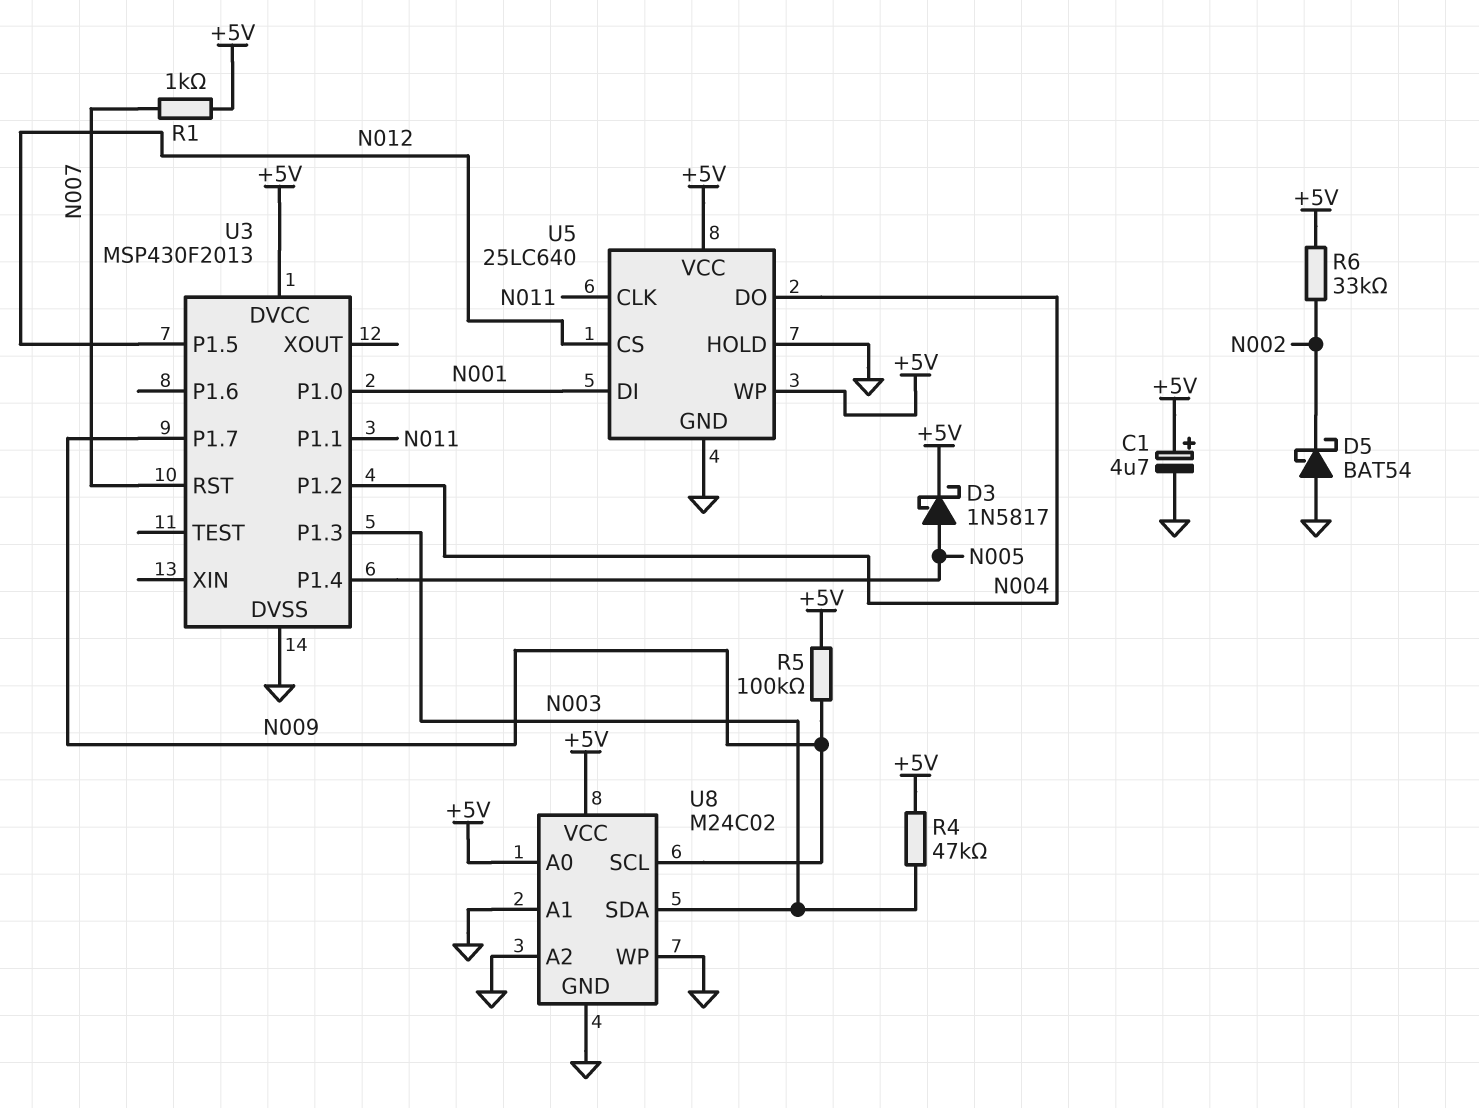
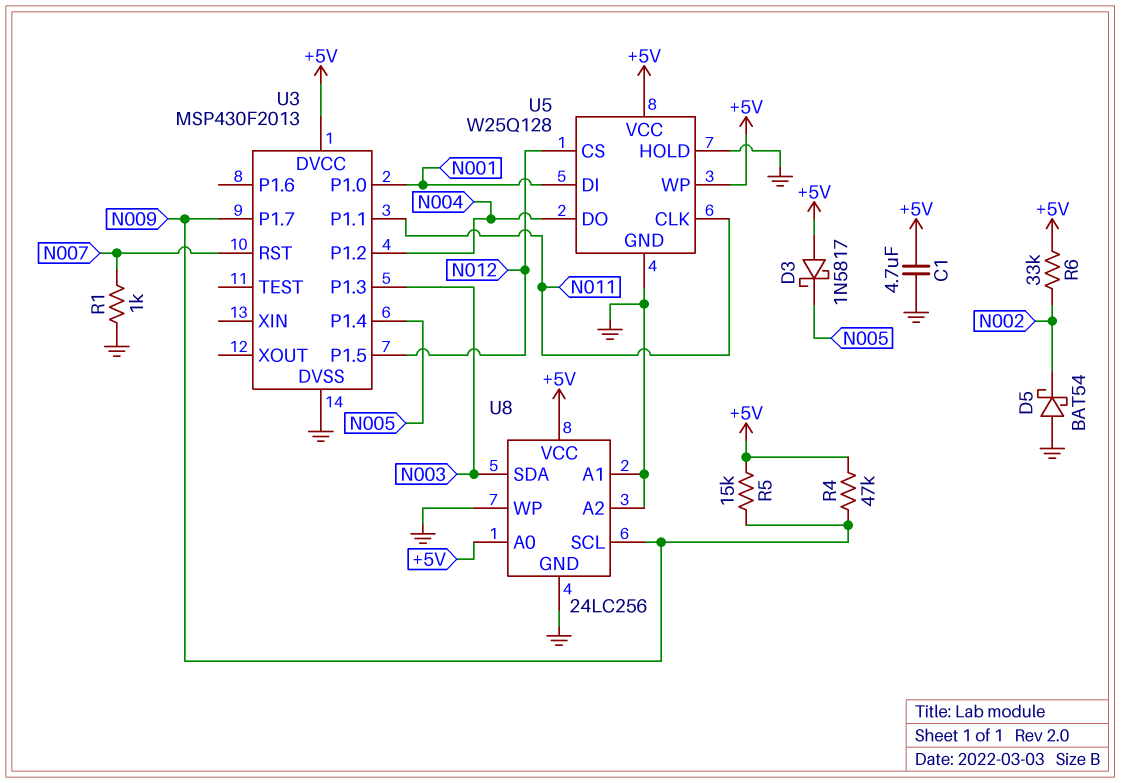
C1: 4.7uF (plus +5V, minus GND) -> 4.7uF (+5V, GND)
D3: schottky 1N5817 (A N005, K +5V) -> schottky 1N5817 (A +5V, K N005)
R1: 1k (+5V, N007) -> 1k (GND, N007)
R4: 47k (+5V, N003) -> 47k (+5V, N009)
R5: 100k (+5V, N009) -> 15k (+5V, N009)
U5: 25LC640 -> W25Q128
U8: M24C02 -> 24LC256

